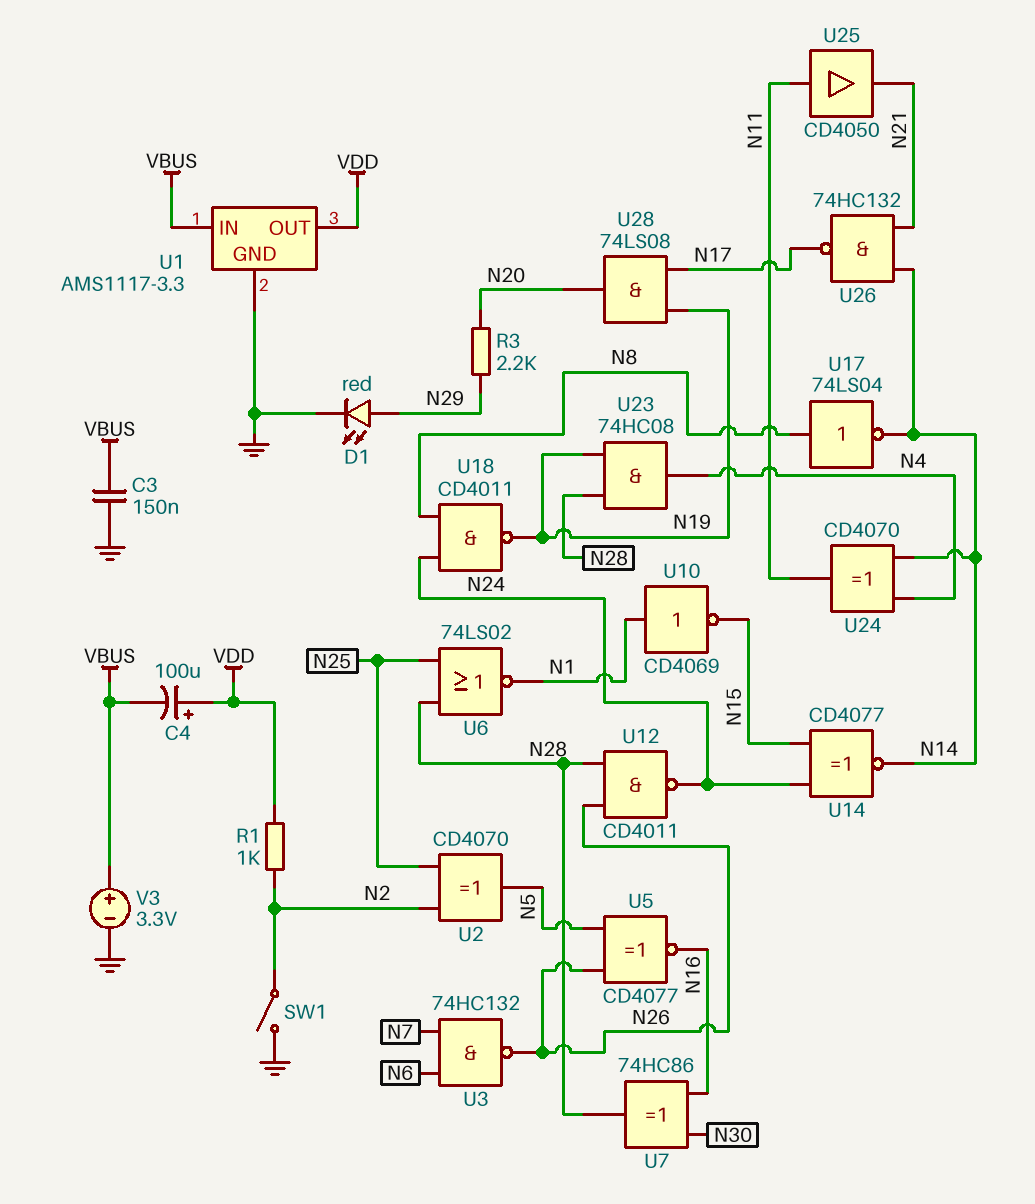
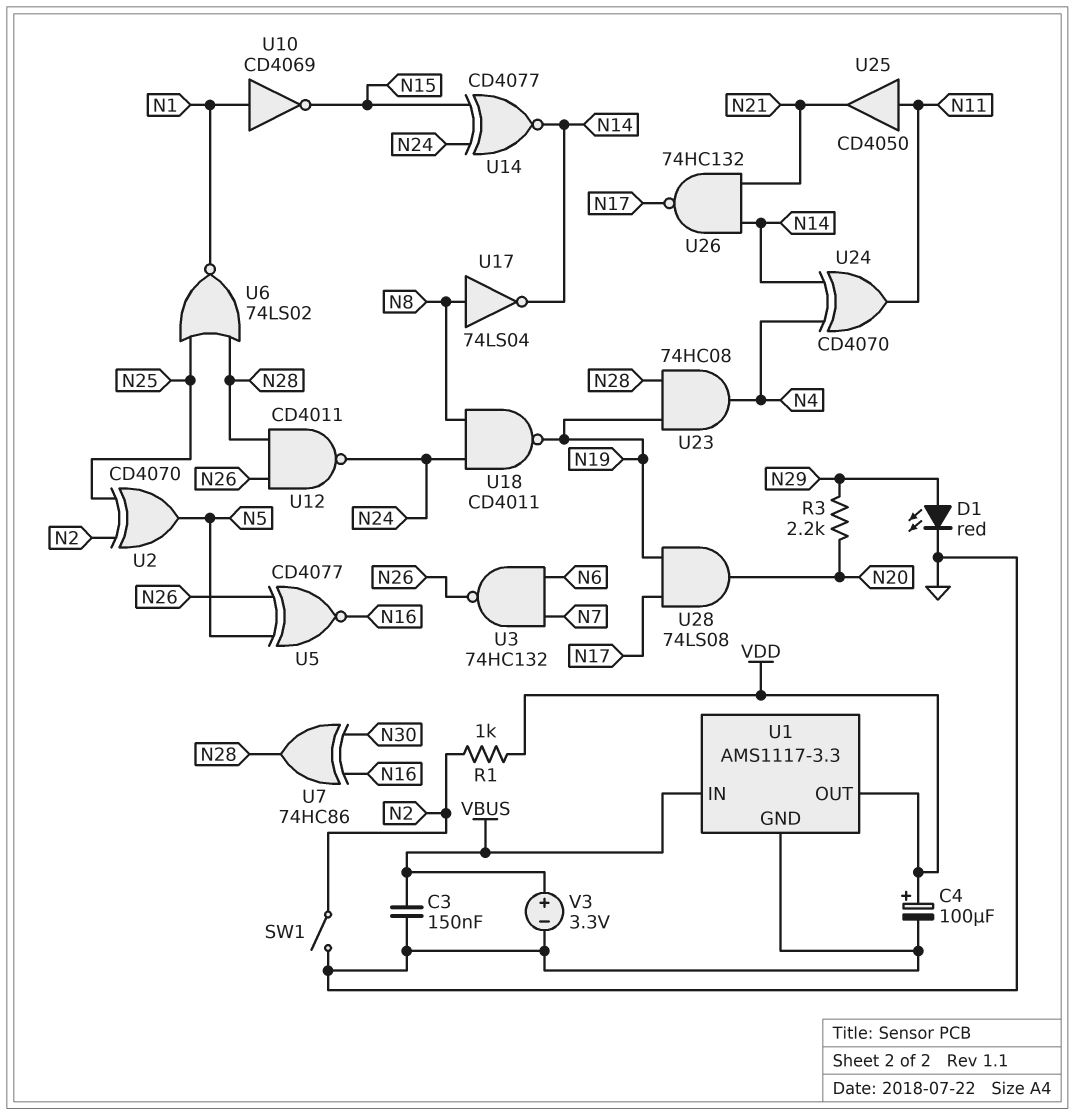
C4: 100uF (plus VDD, minus VBUS) -> 100uF (plus VDD, minus GND)

